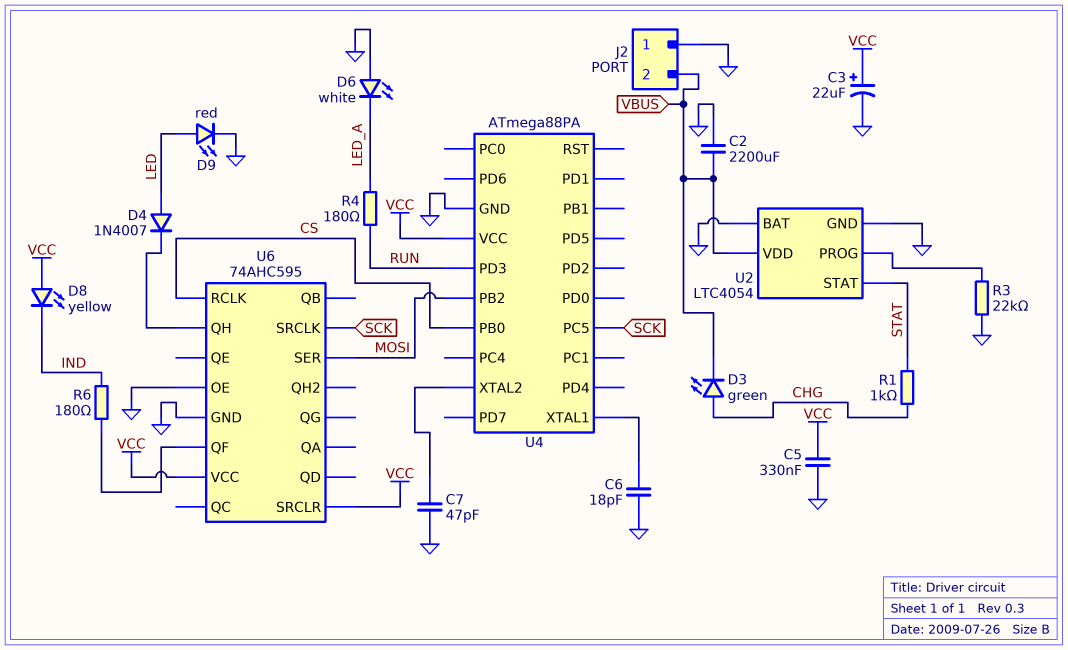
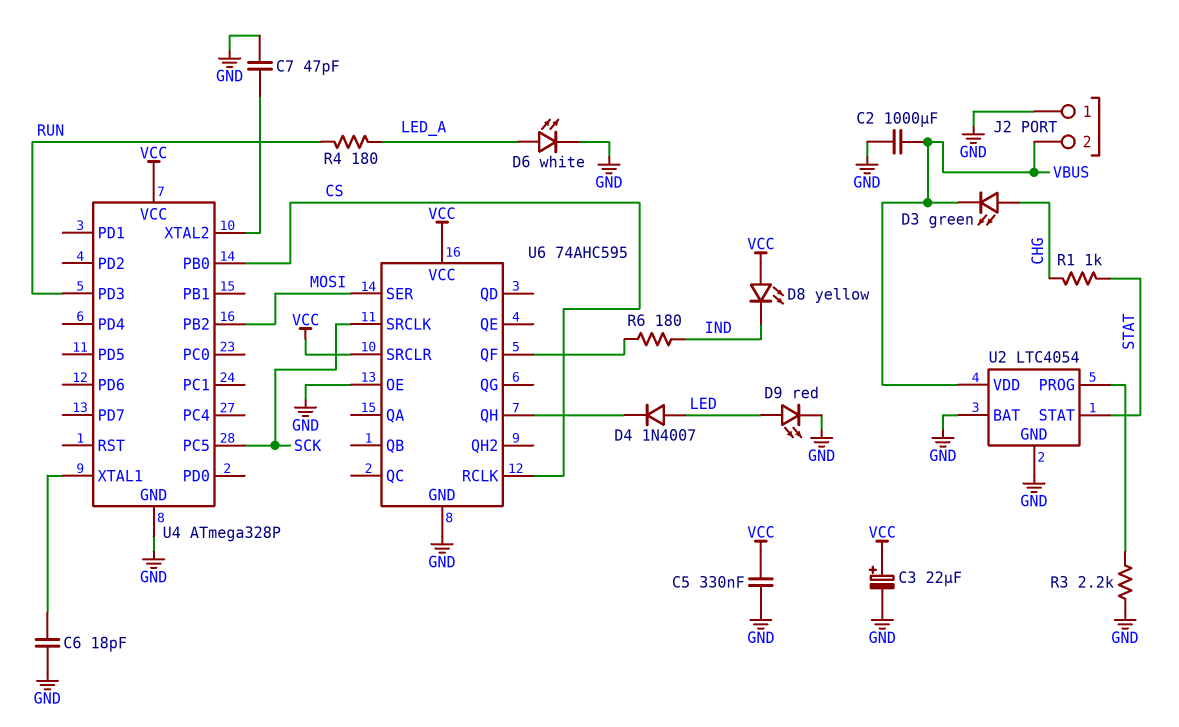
C2: 2200uF (GND, VBUS) -> 1000uF (GND, VBUS)
D6: LED white (A GND, K LED_A) -> LED white (A LED_A, K GND)
R3: 22k (GND, U2/PROG) -> 2.2k (GND, U2/PROG)
U4: ATmega88PA -> ATmega328P

